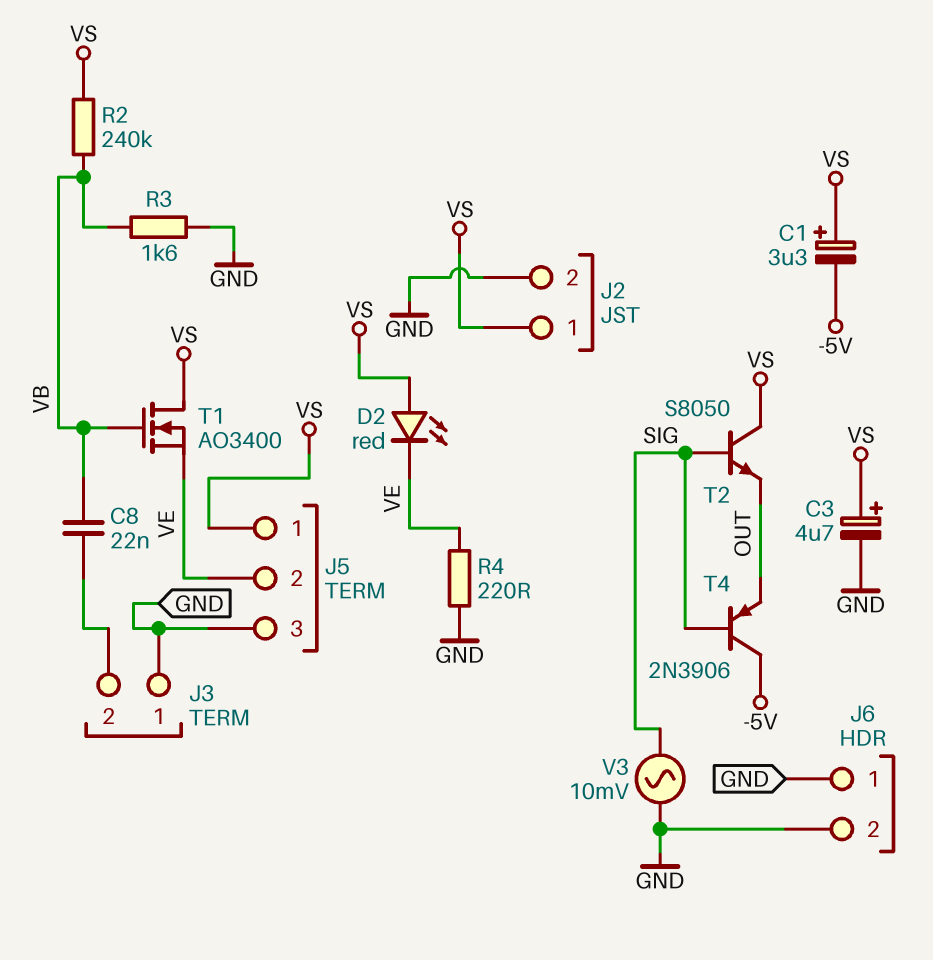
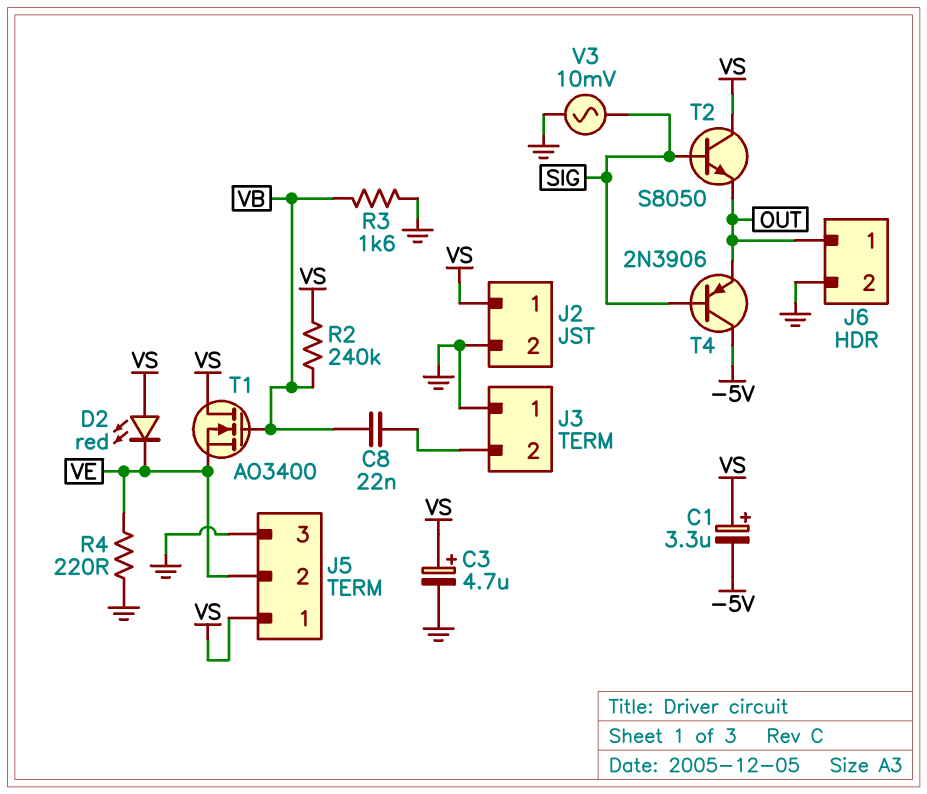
J6 pin 1: GND -> OUT

